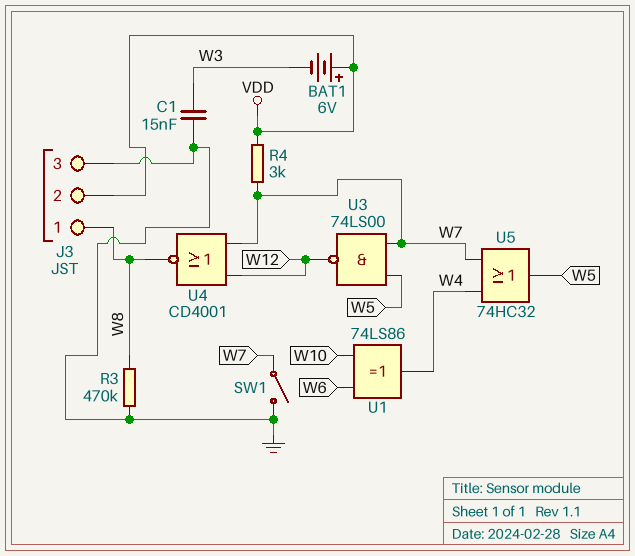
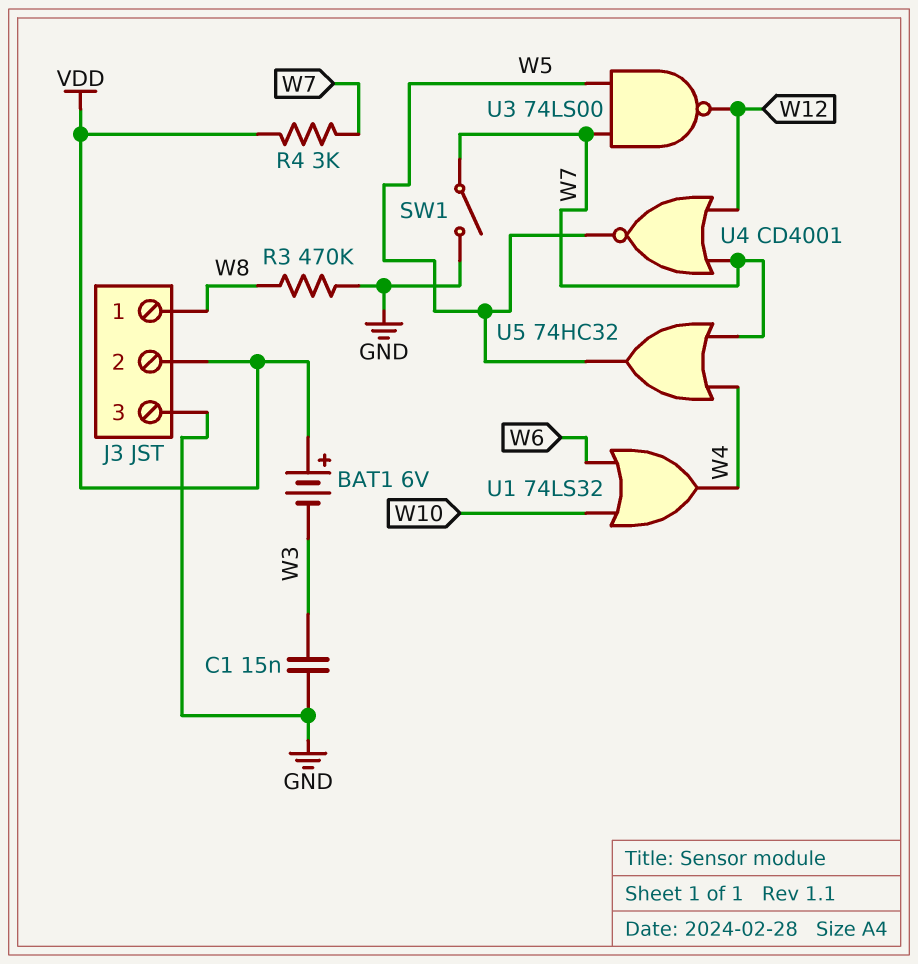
U1: XOR 74LS86 (in W6, in W10, out W4) -> OR 74LS32 (in W6, in W10, out W4)
U4: NOR CD4001 (in W7, in W12, out W8) -> NOR CD4001 (in W7, in W12, out W5)

